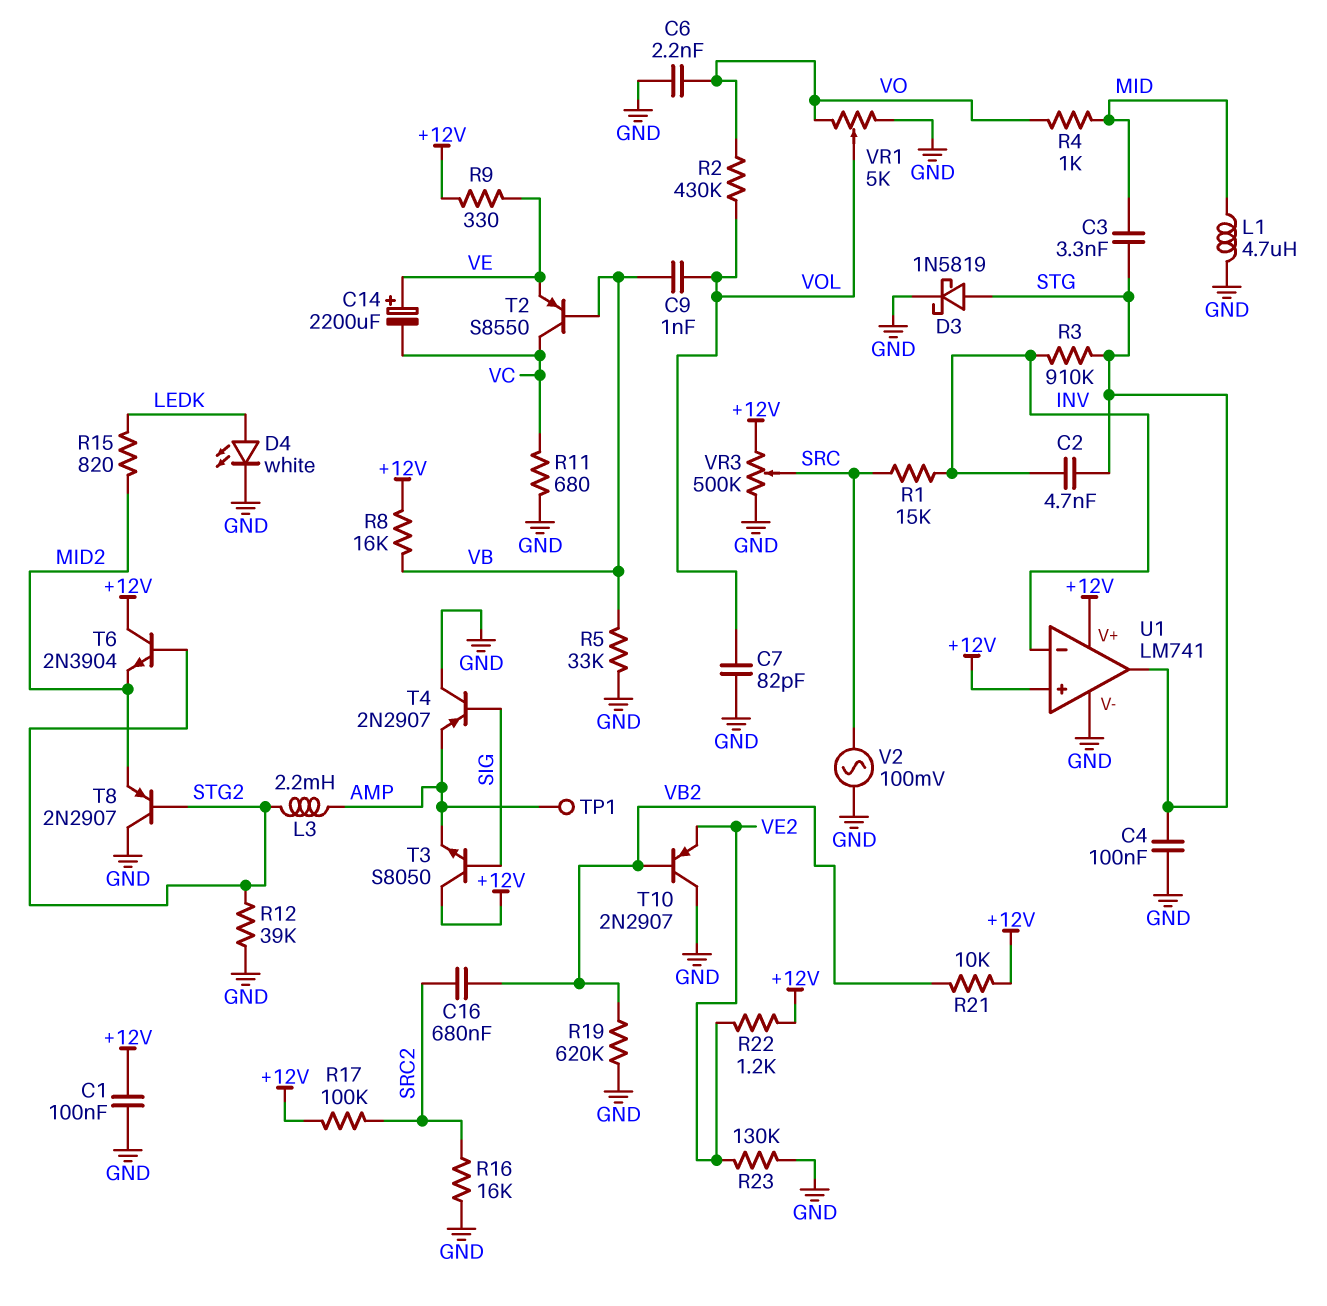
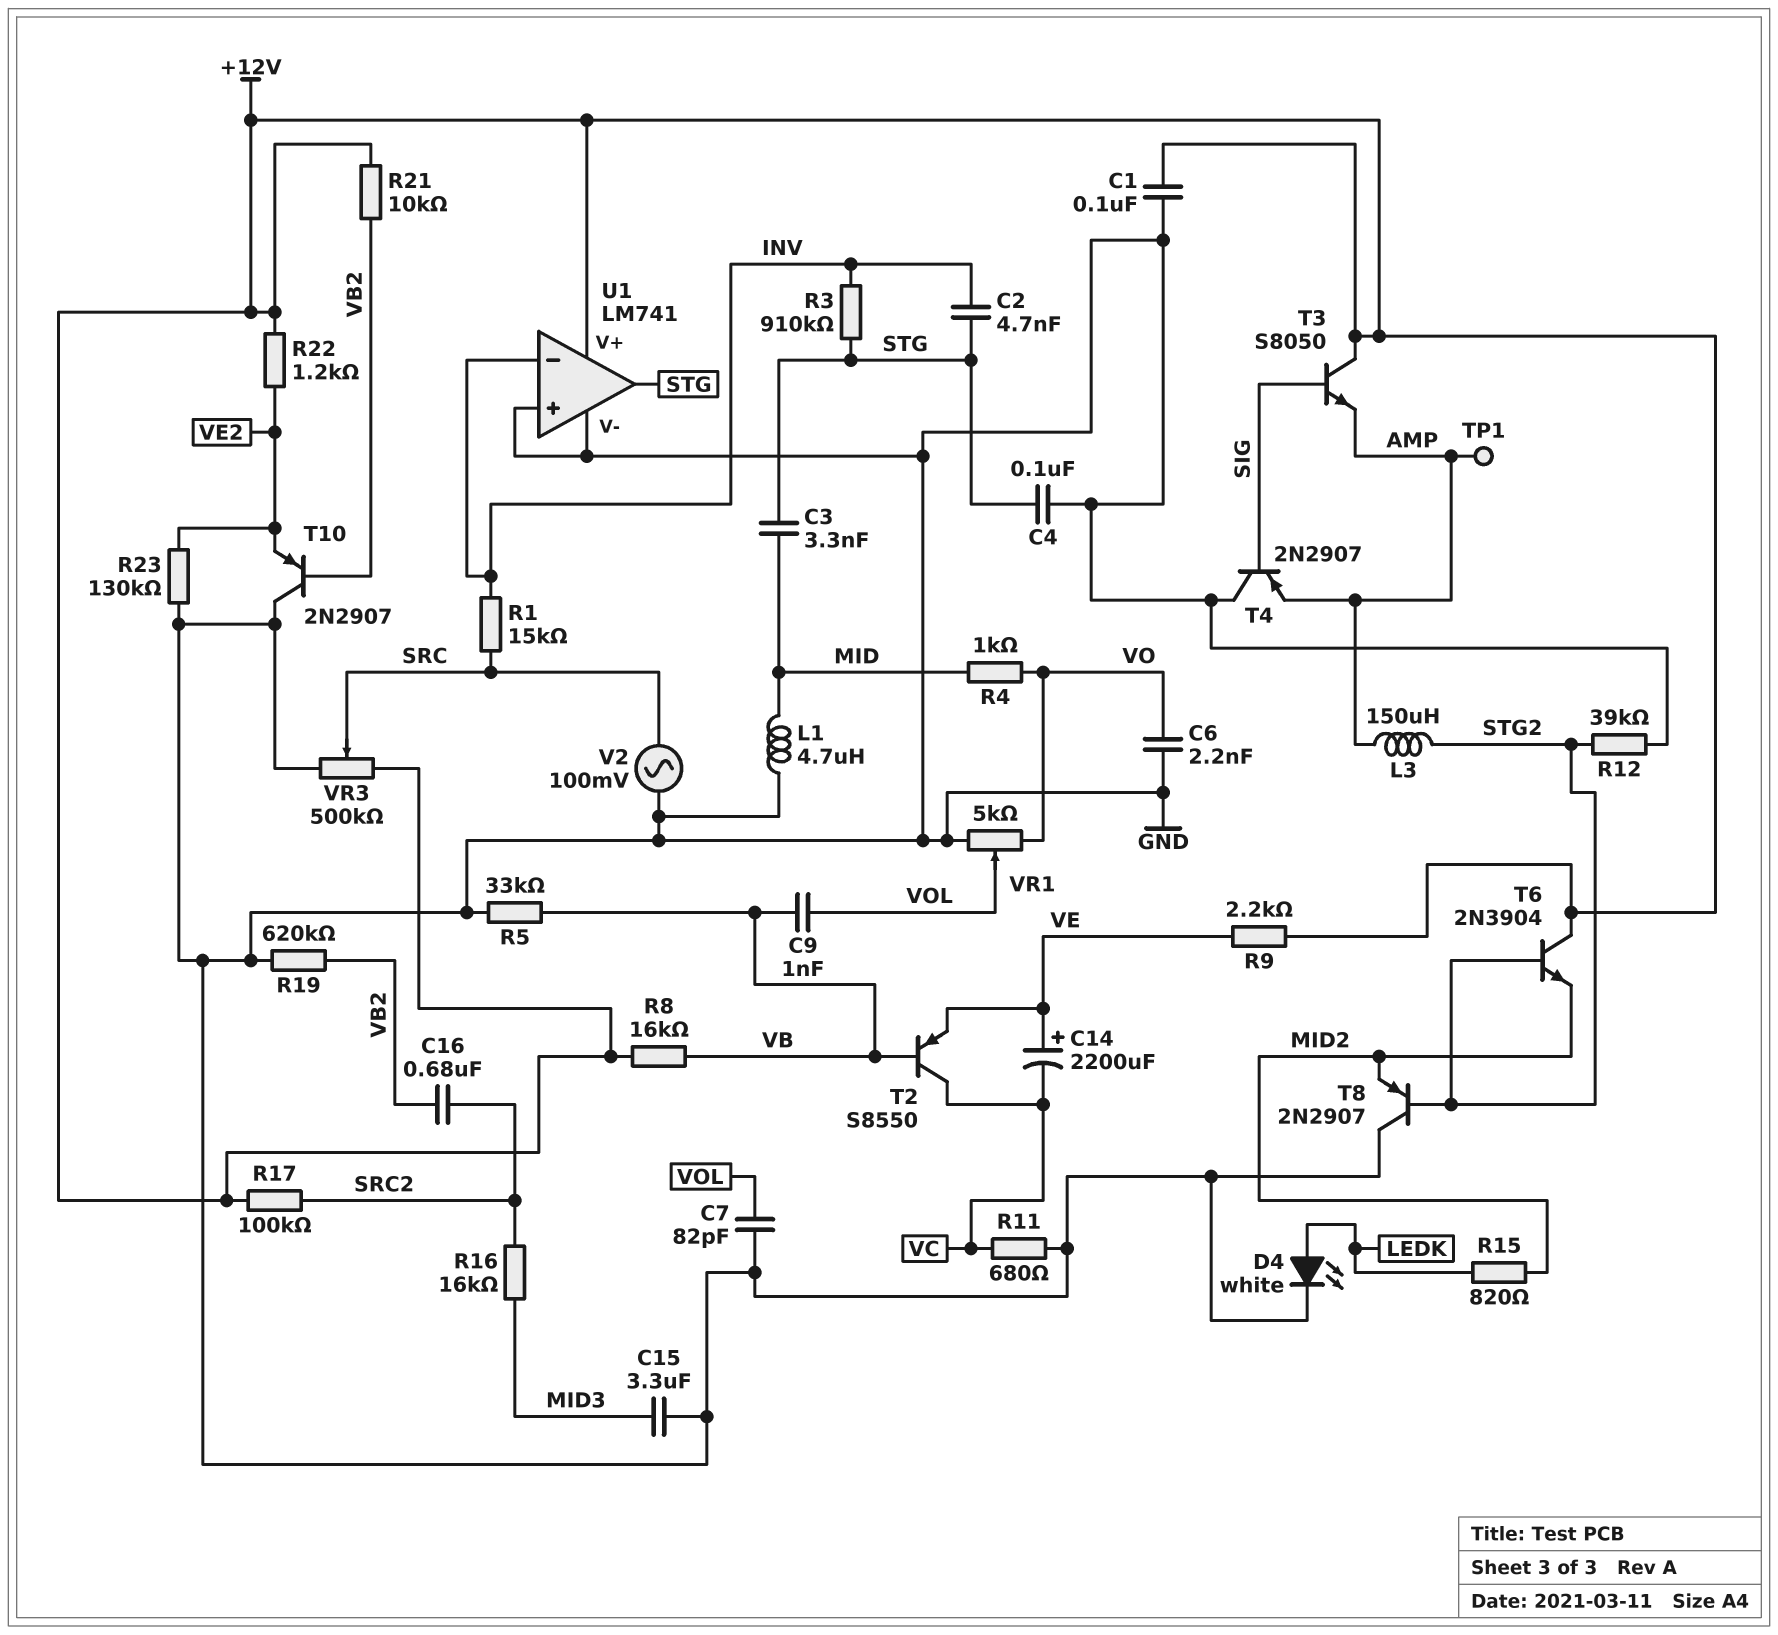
C15: none -> 3.3uF (GND, MID3)
D3: schottky 1N5819 (A STG, K GND) -> none
L3: 2.2mH (AMP, STG2) -> 150uH (AMP, STG2)
R2: 430k (VO, VOL) -> none
R9: 330 (+12V, VE) -> 2.2k (+12V, VE)
R16: 16k (GND, SRC2) -> 16k (MID3, SRC2)
U1 pin in+: +12V -> GND

